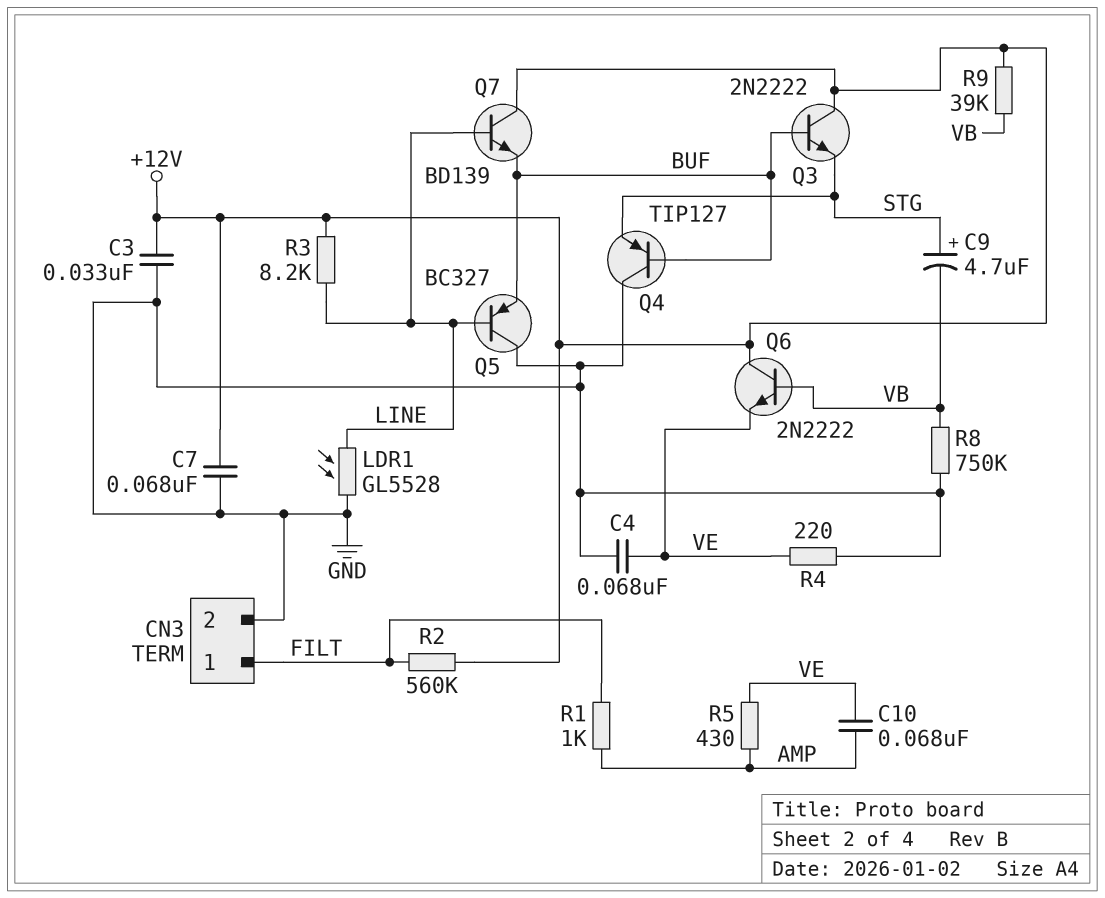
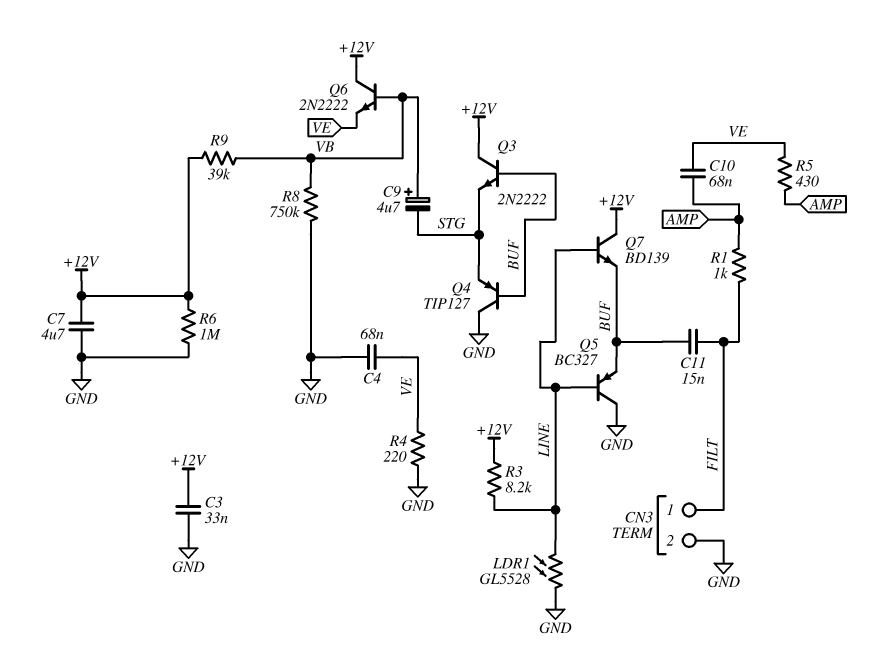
C7: 68nF (+12V, GND) -> 4.7uF (+12V, GND)
C9: 4.7uF (plus STG, minus VB) -> 4.7uF (plus VB, minus STG)
C11: none -> 15nF (BUF, FILT)
R2: 560k (+12V, FILT) -> none
R6: none -> 1M (+12V, GND)

